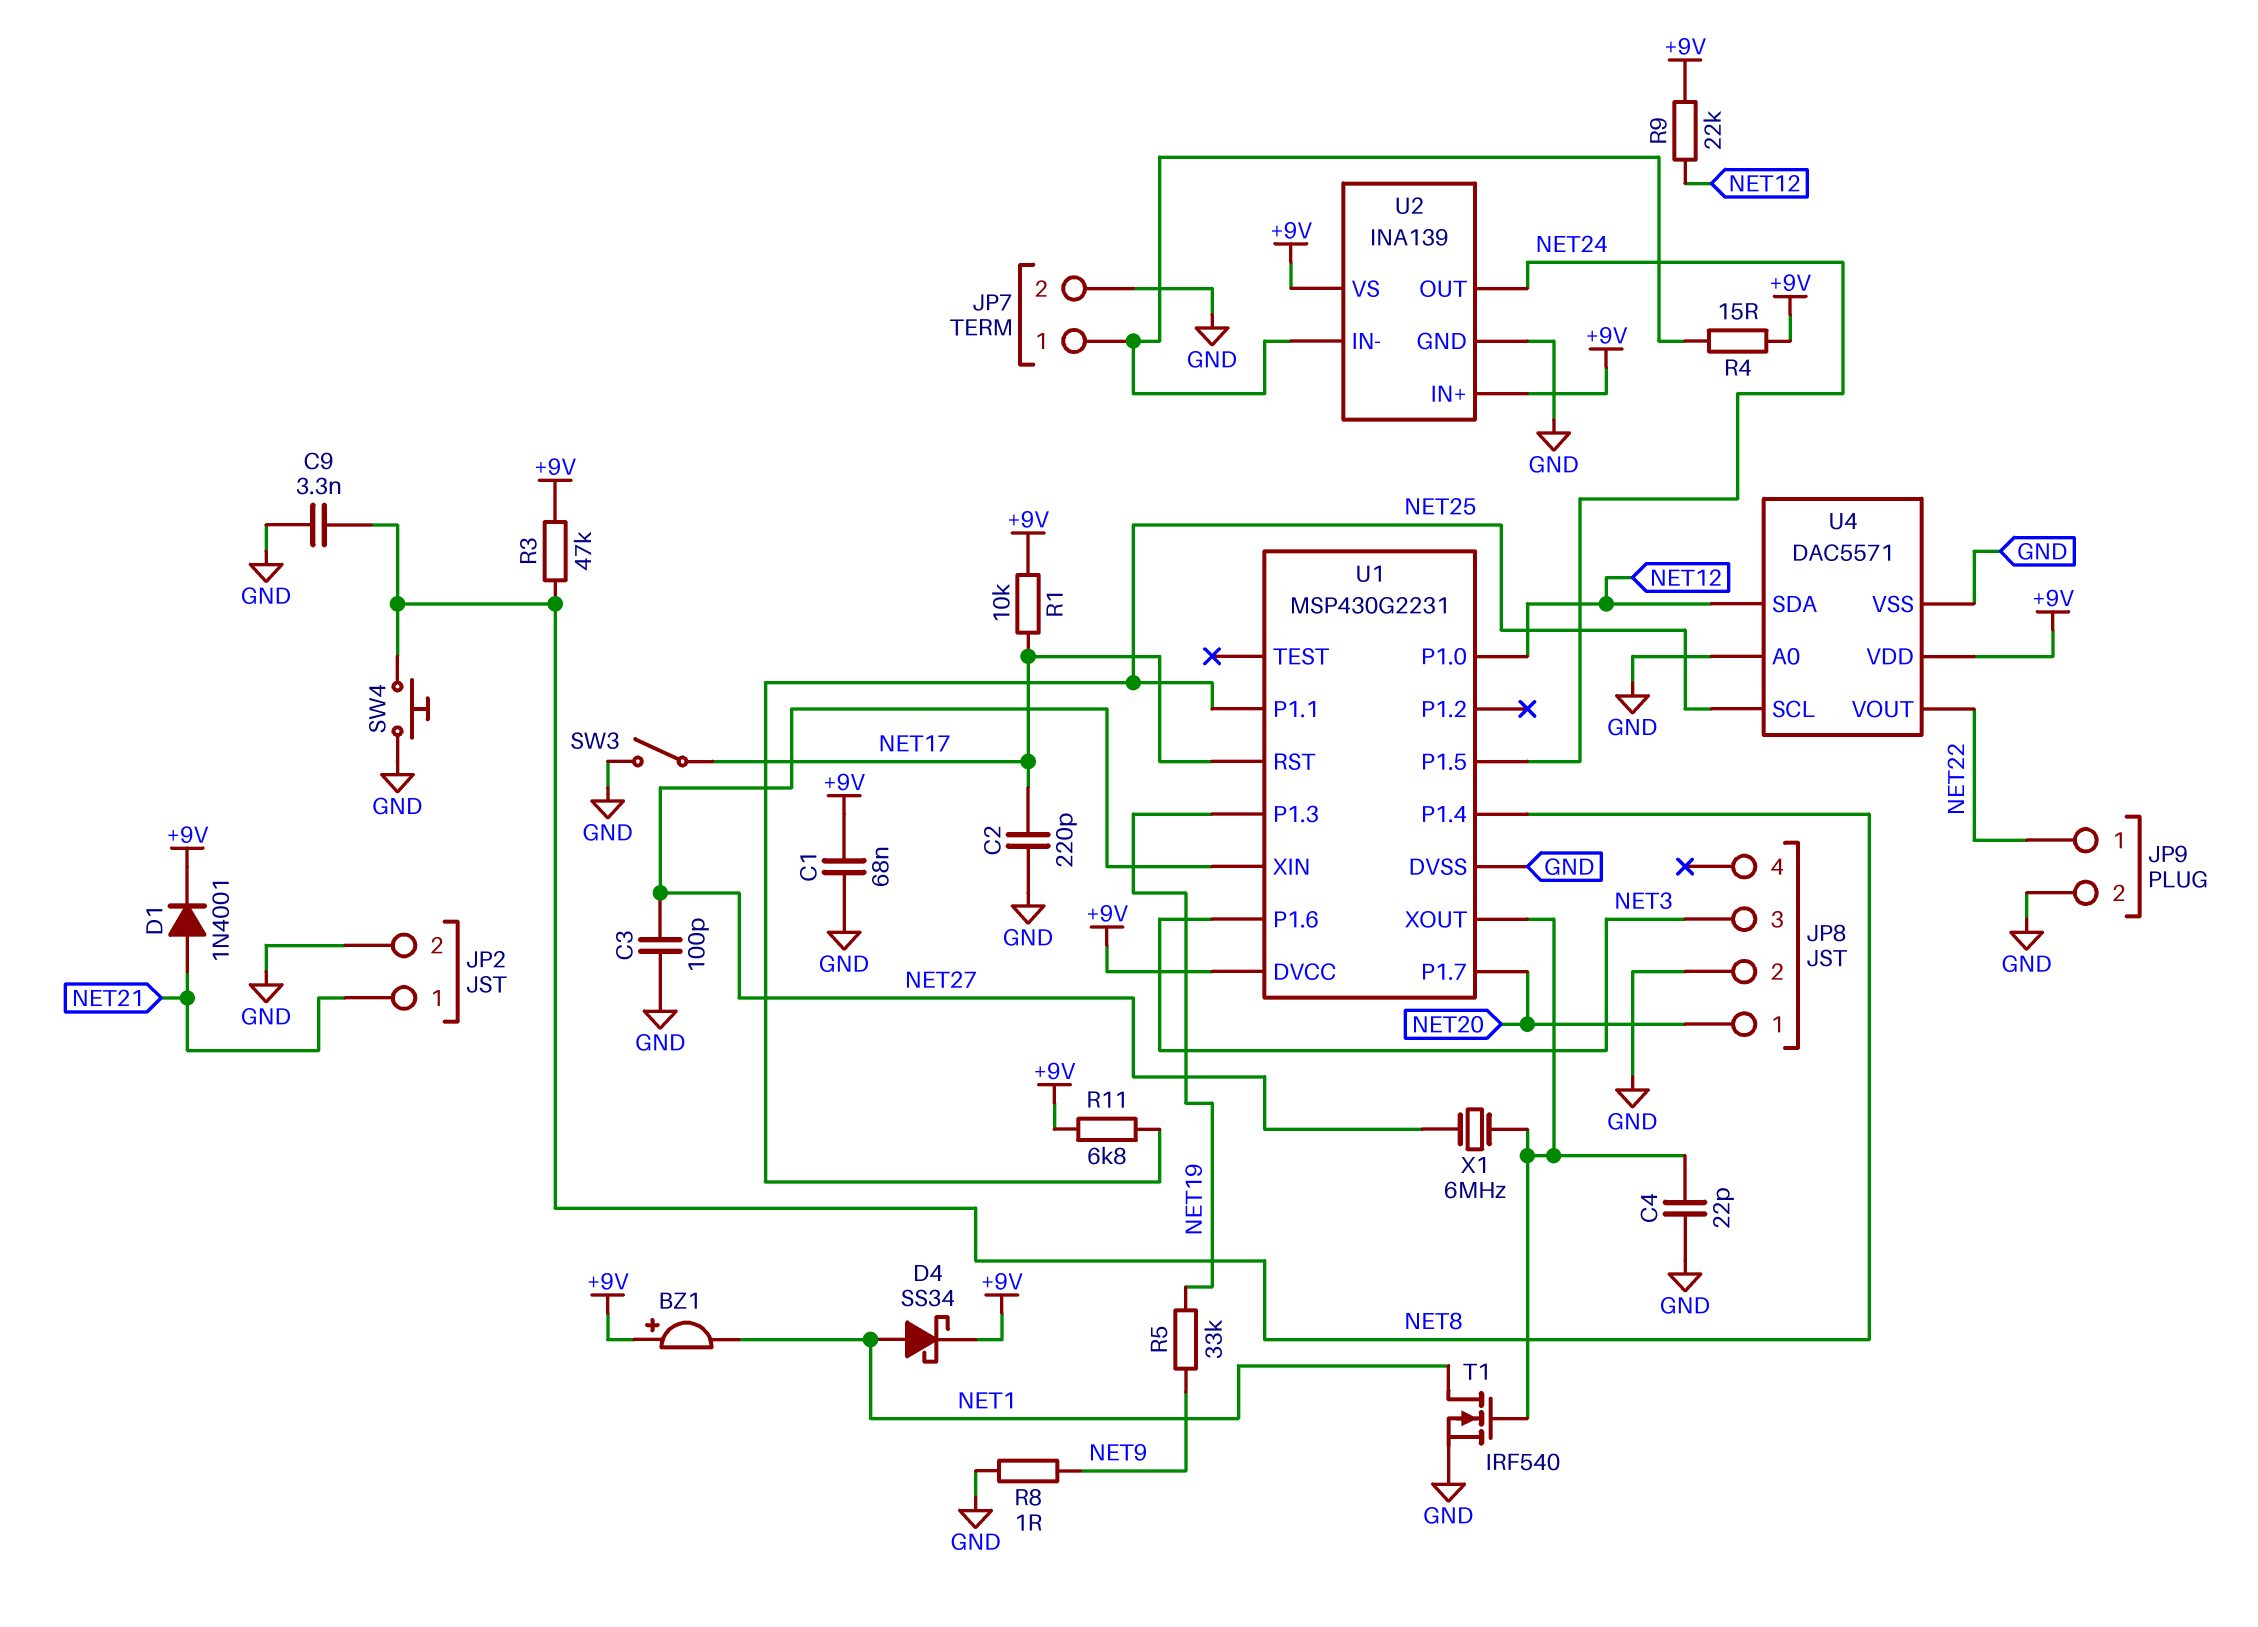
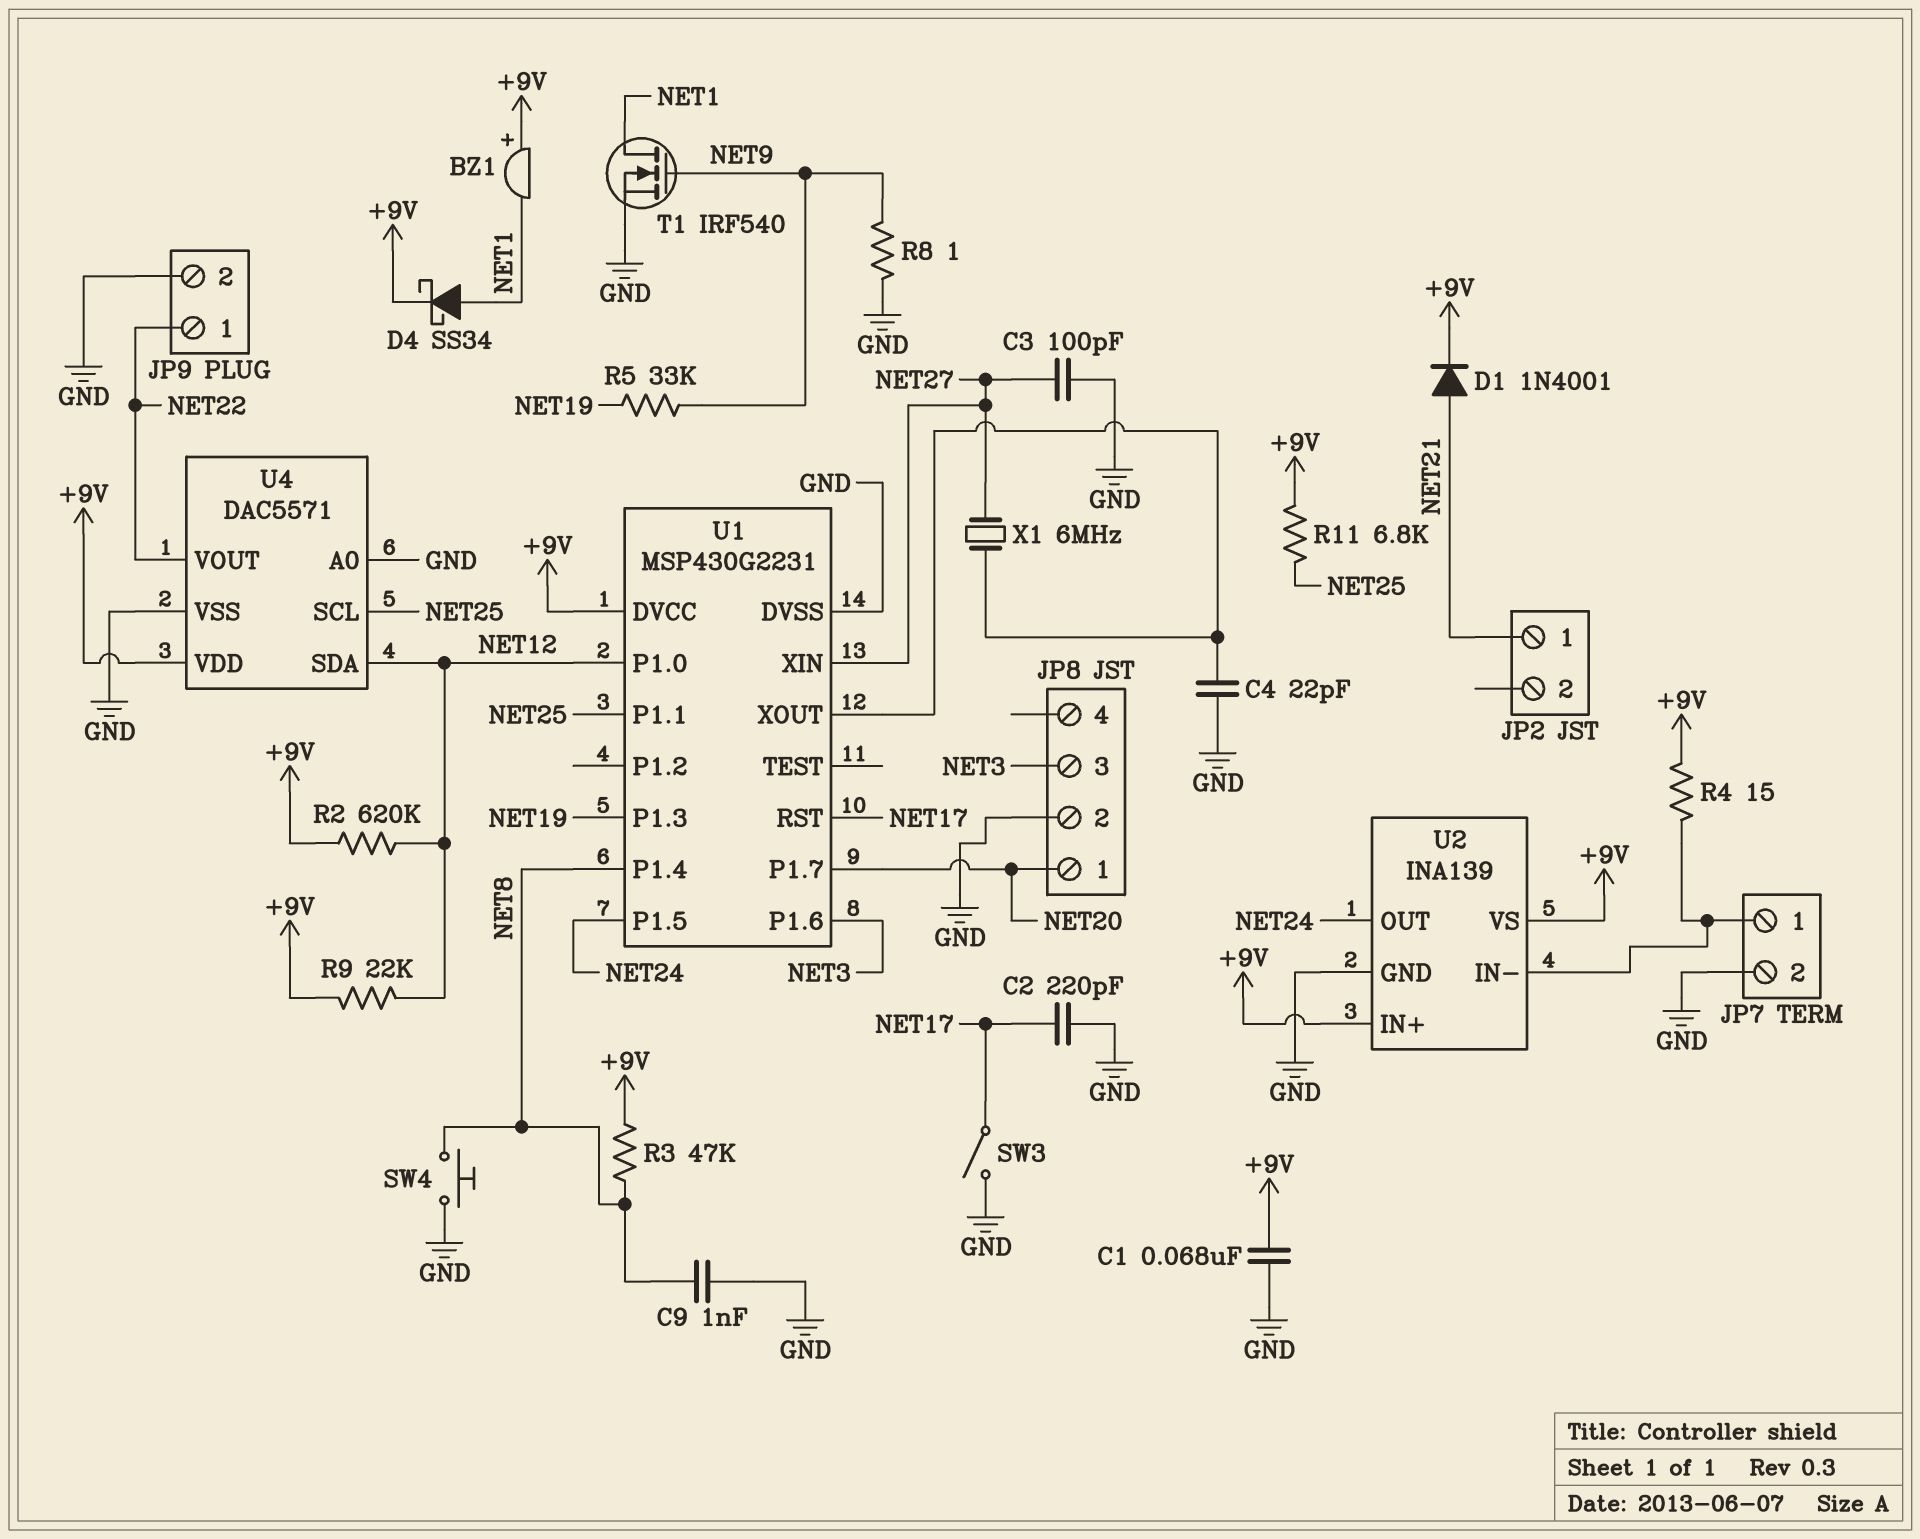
C9: 3.3nF (GND, NET8) -> 1nF (GND, NET8)
JP2 pin 2: GND -> none
R1: 10k (+9V, NET17) -> none
R2: none -> 620k (+9V, NET12)
T1: NMOS IRF540 (G U1/XOUT, D NET1, S GND) -> NMOS IRF540 (G NET9, D NET1, S GND)

